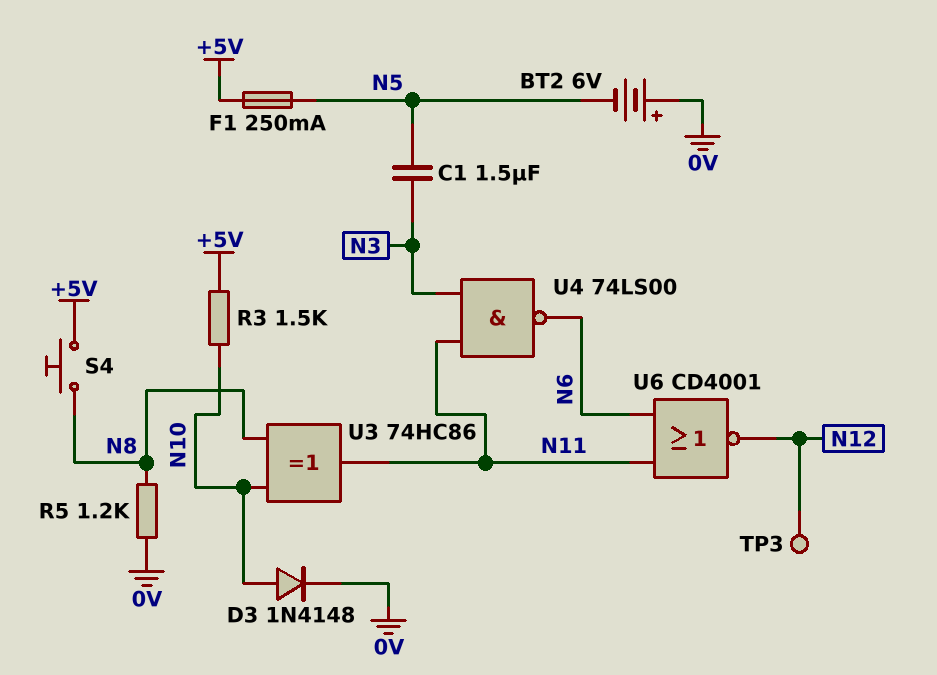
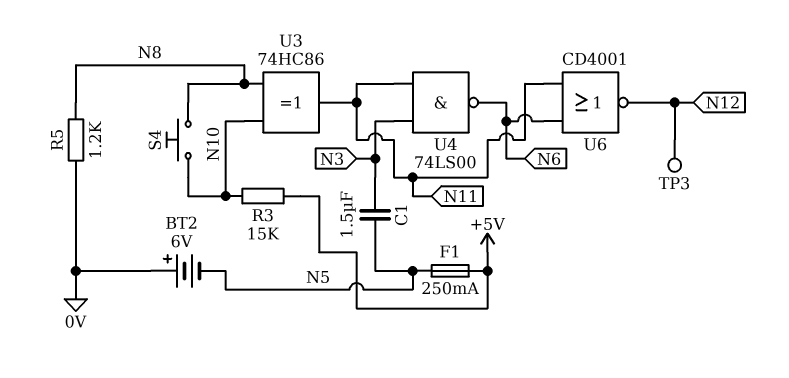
D3: diode 1N4148 (A N10, K 0V) -> none
R3: 1.5k (+5V, N10) -> 15k (+5V, N10)
S4: button (+5V, N8) -> button (N8, N10)

